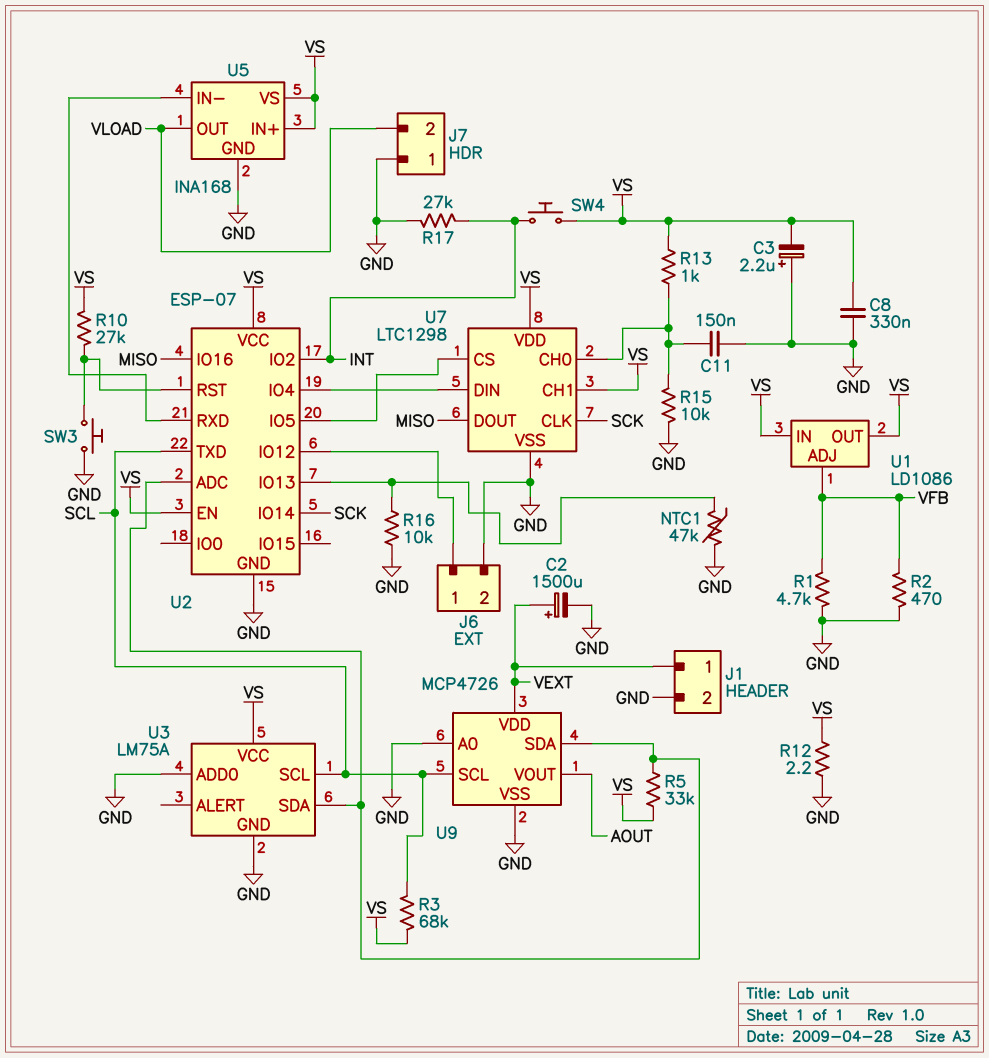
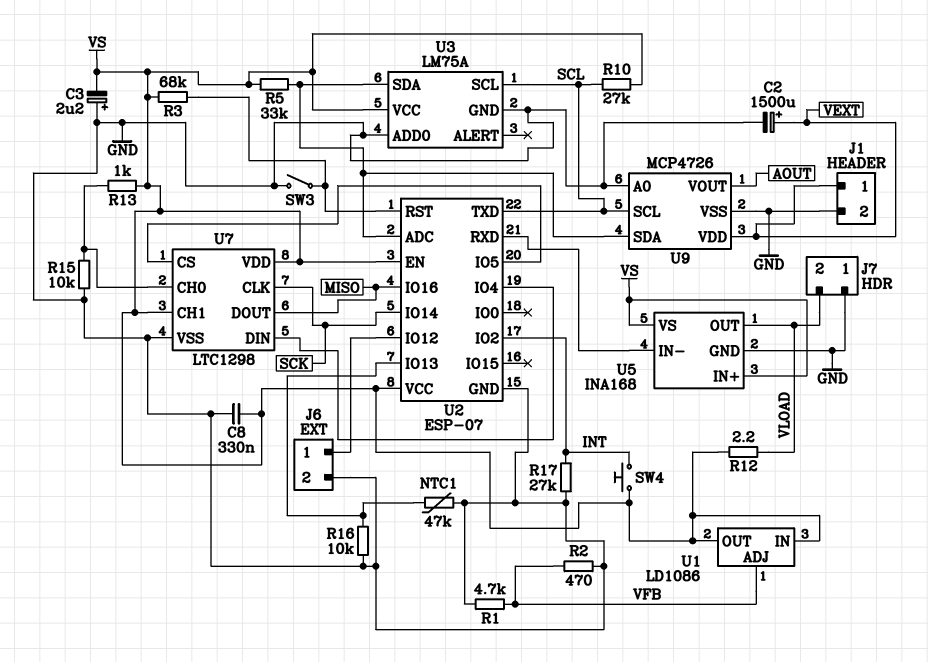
C11: 150nF (GND, U7/CH0) -> none
R3: 68k (SCL, VS) -> 68k (U2/RST, VS)
R10: 27k (U2/RST, VS) -> 27k (SCL, VS)
R12: 2.2 (GND, VS) -> 2.2 (VLOAD, VS)
SW3: button (GND, U2/RST) -> switch (GND, U2/RST)

